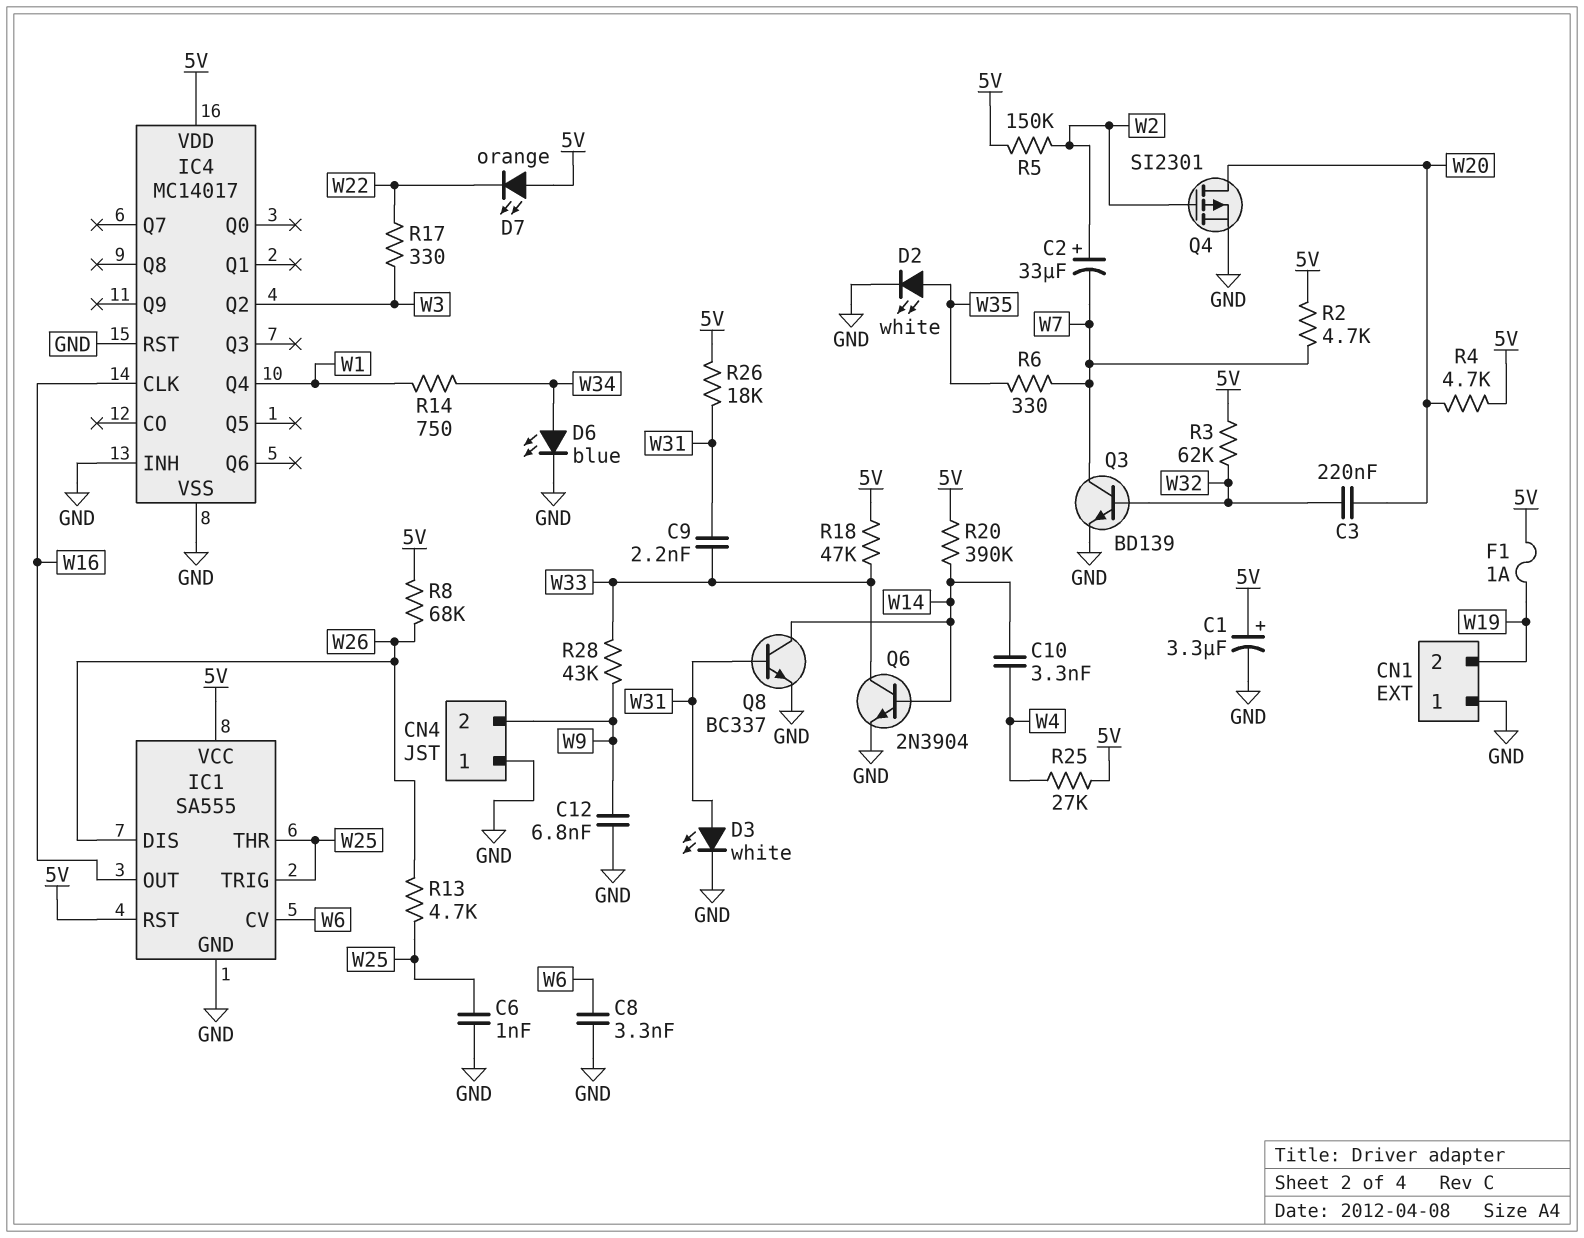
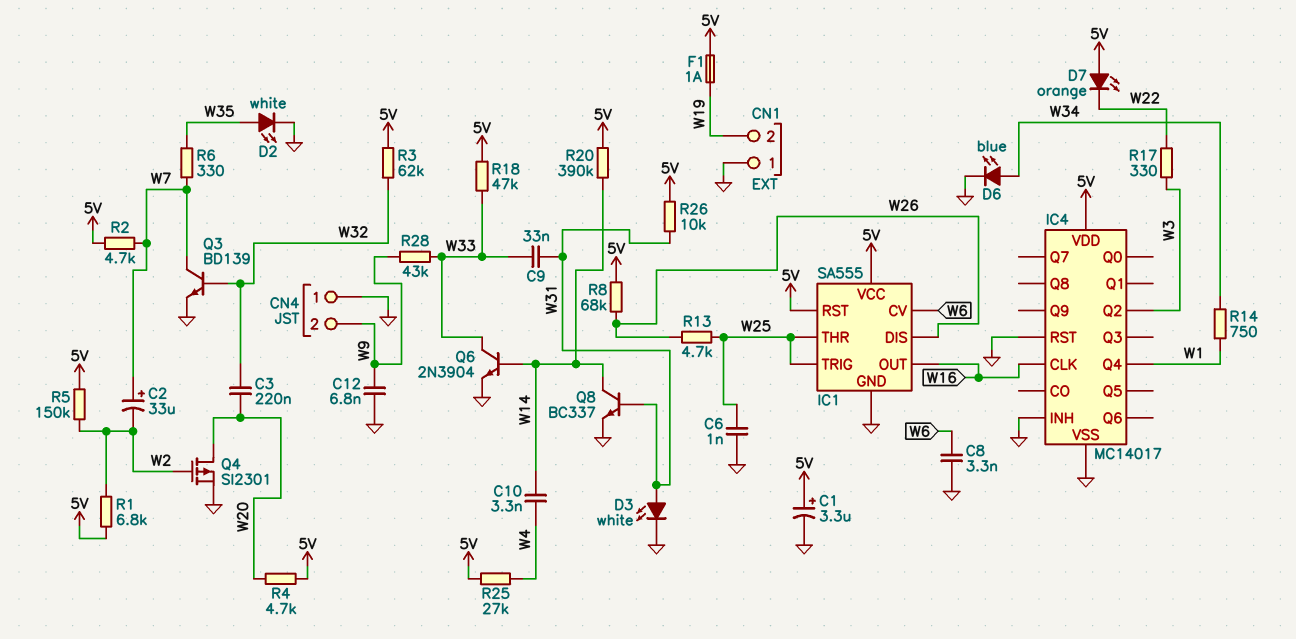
C2: 33uF (plus W2, minus W7) -> 33uF (plus W7, minus W2)
C9: 2.2nF (W31, W33) -> 33nF (W31, W33)
R1: none -> 6.8k (5V, W2)
R26: 18k (5V, W31) -> 10k (5V, W31)

